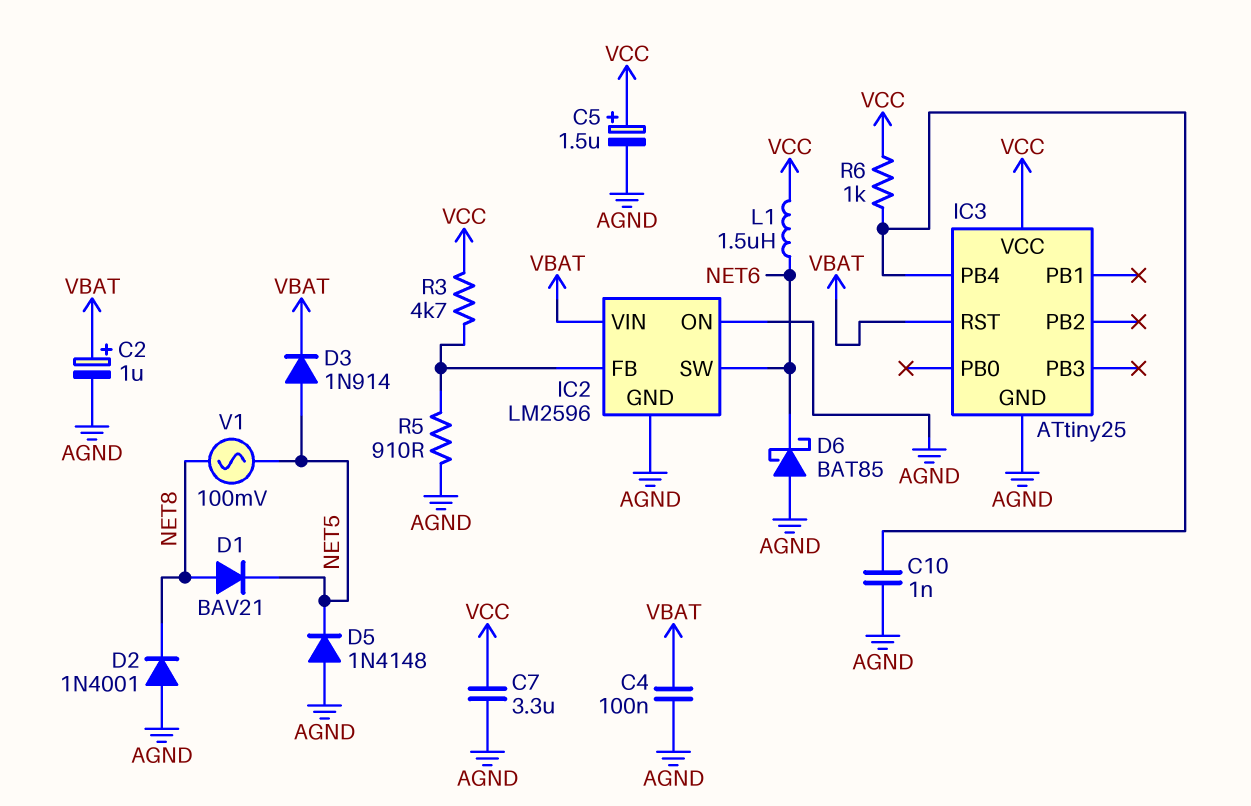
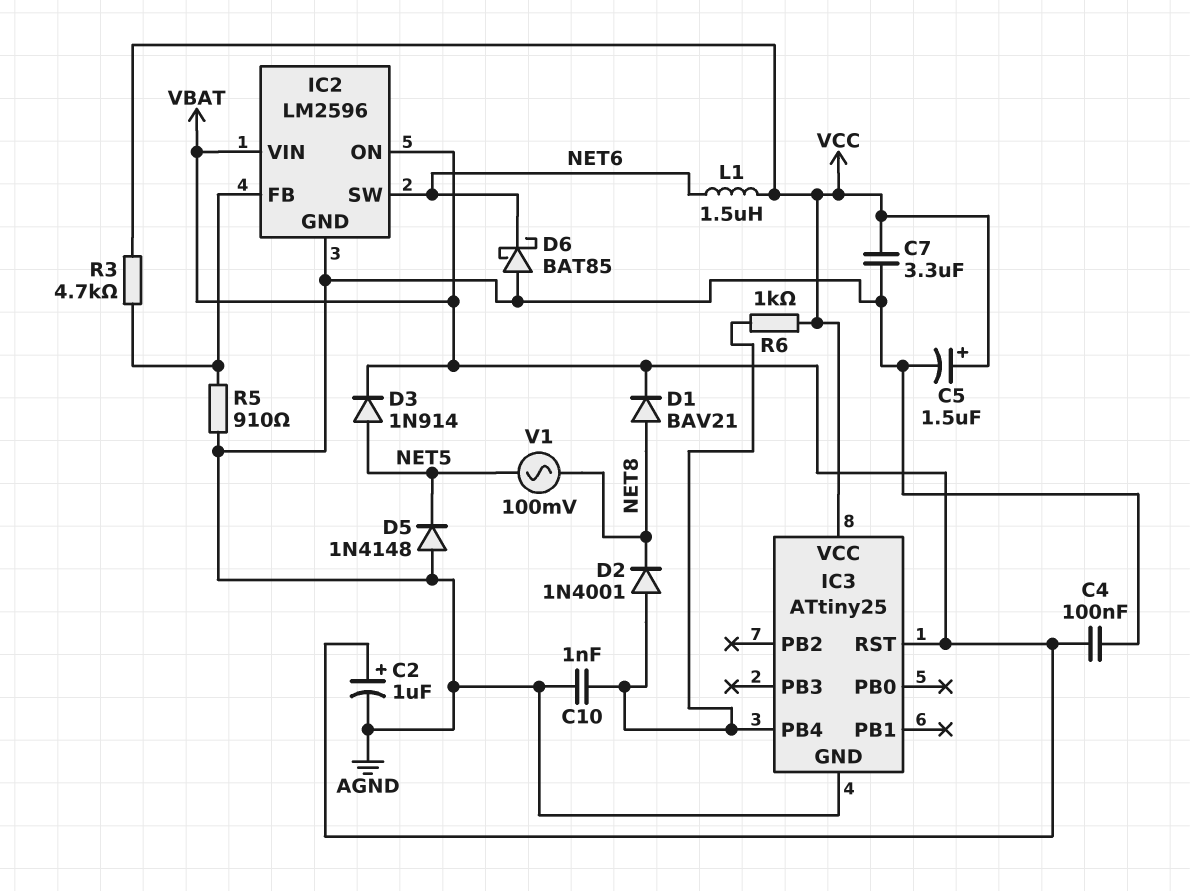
D1: diode BAV21 (A NET8, K NET5) -> diode BAV21 (A NET8, K VBAT)
D2: diode 1N4001 (A AGND, K NET8) -> diode 1N4001 (A IC3/PB4, K NET8)
IC2 pin ON: AGND -> VBAT

